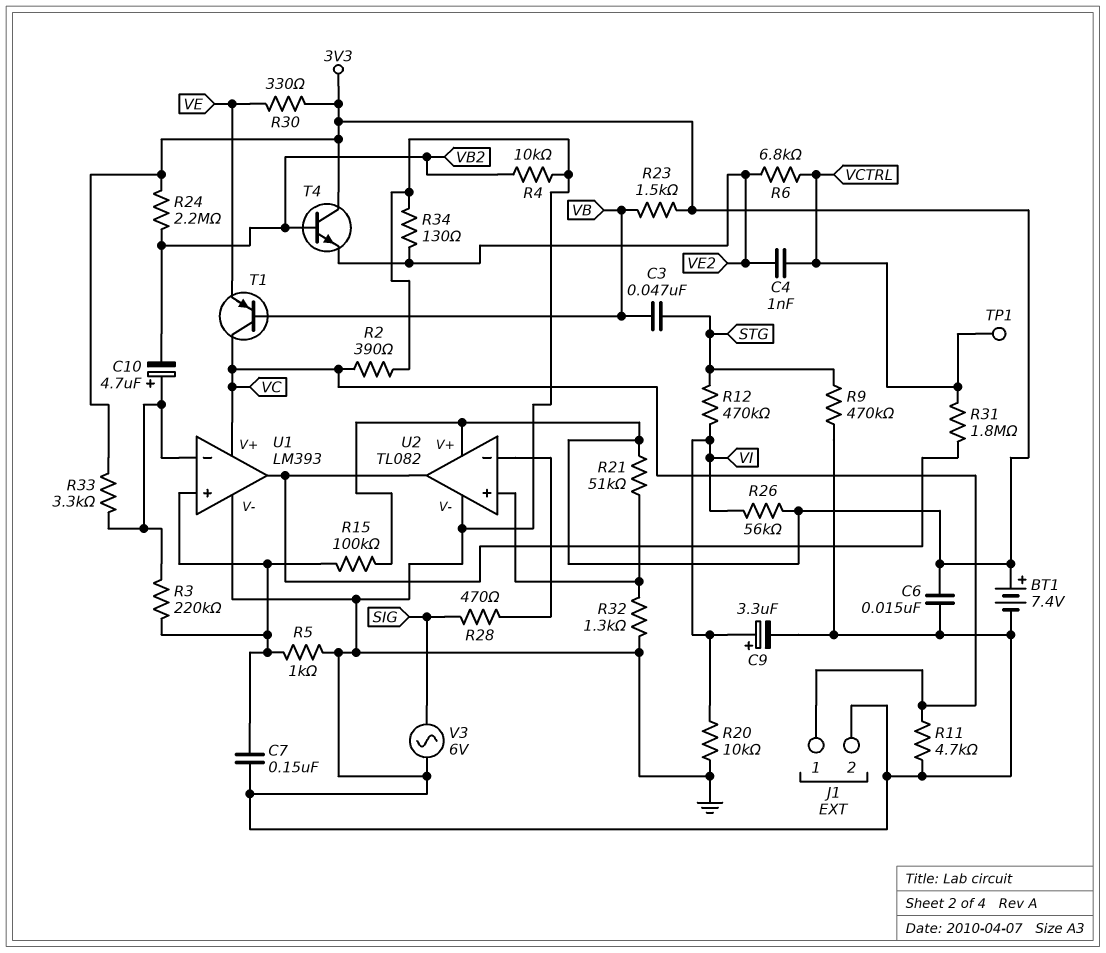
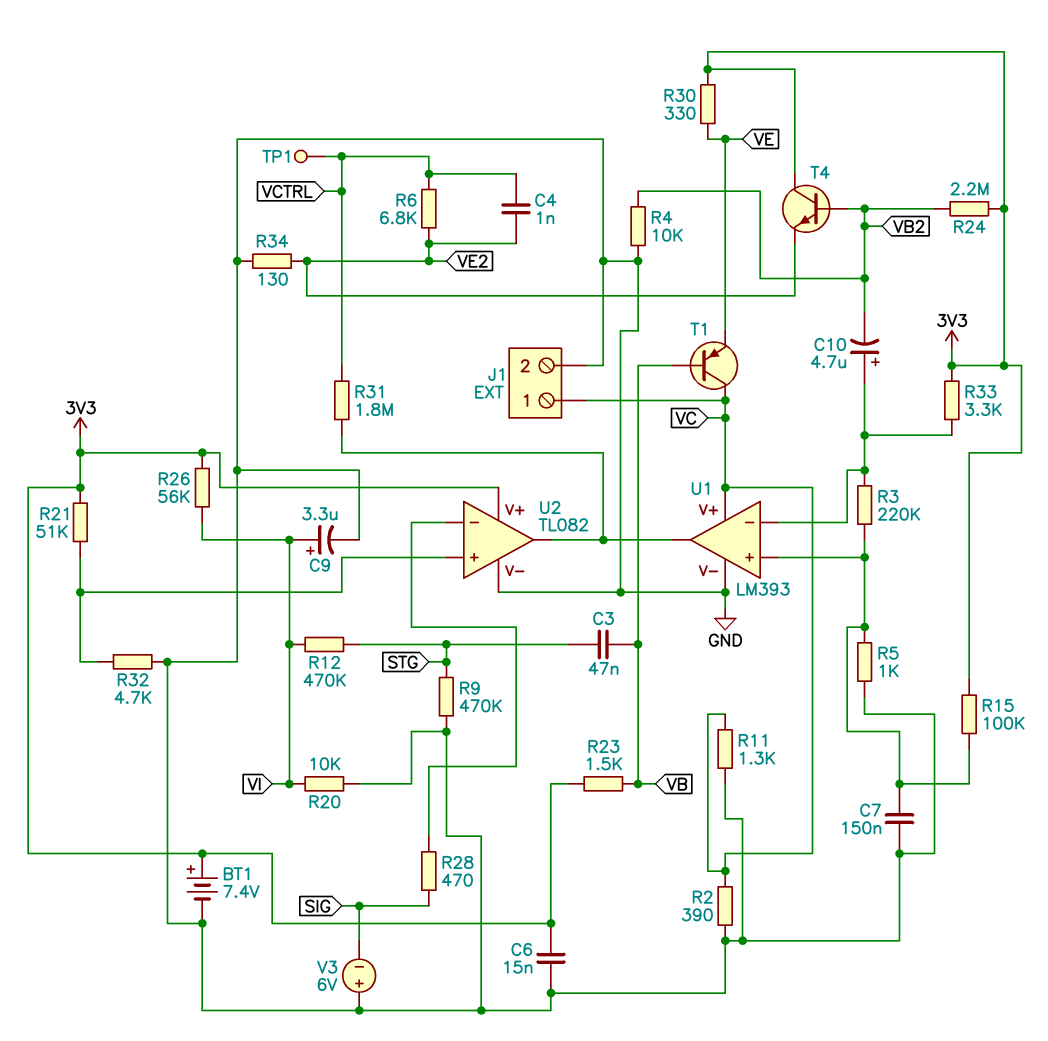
R11: 4.7k (GND, VC) -> 1.3k (GND, VC)
R32: 1.3k (GND, U2/in+) -> 4.7k (GND, U2/in+)
V3: AC 6V (GND, SIG) -> 6V (plus GND, minus SIG)

